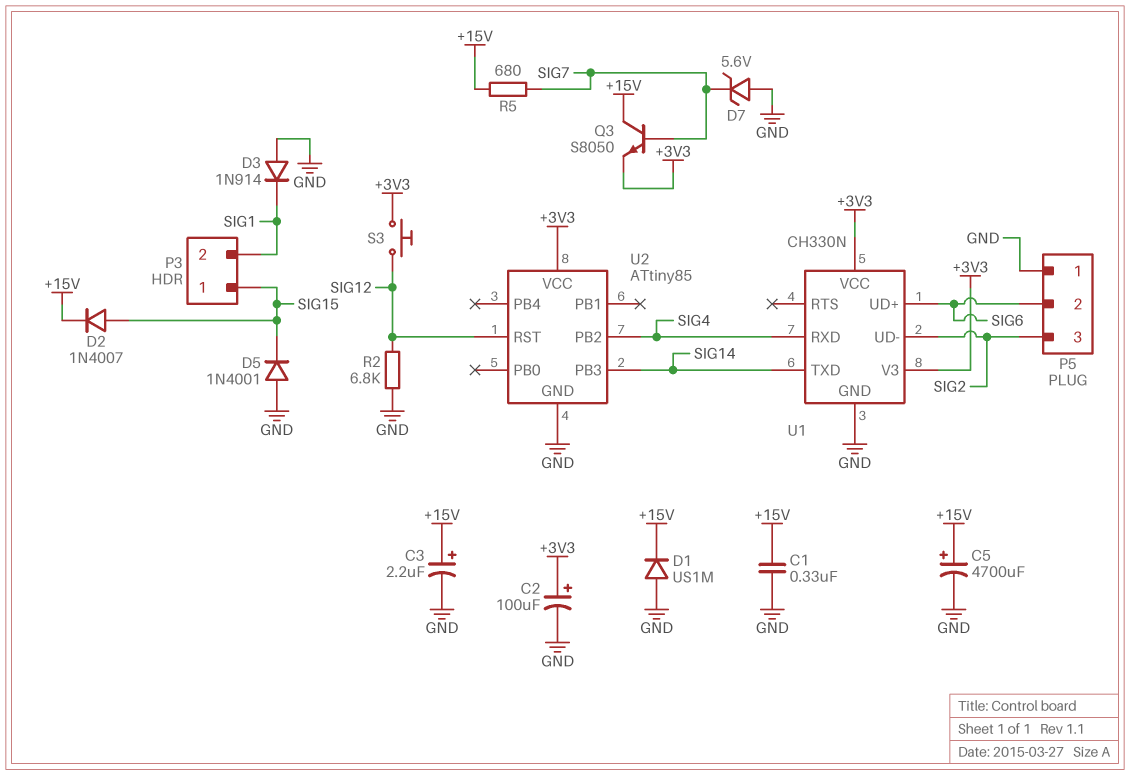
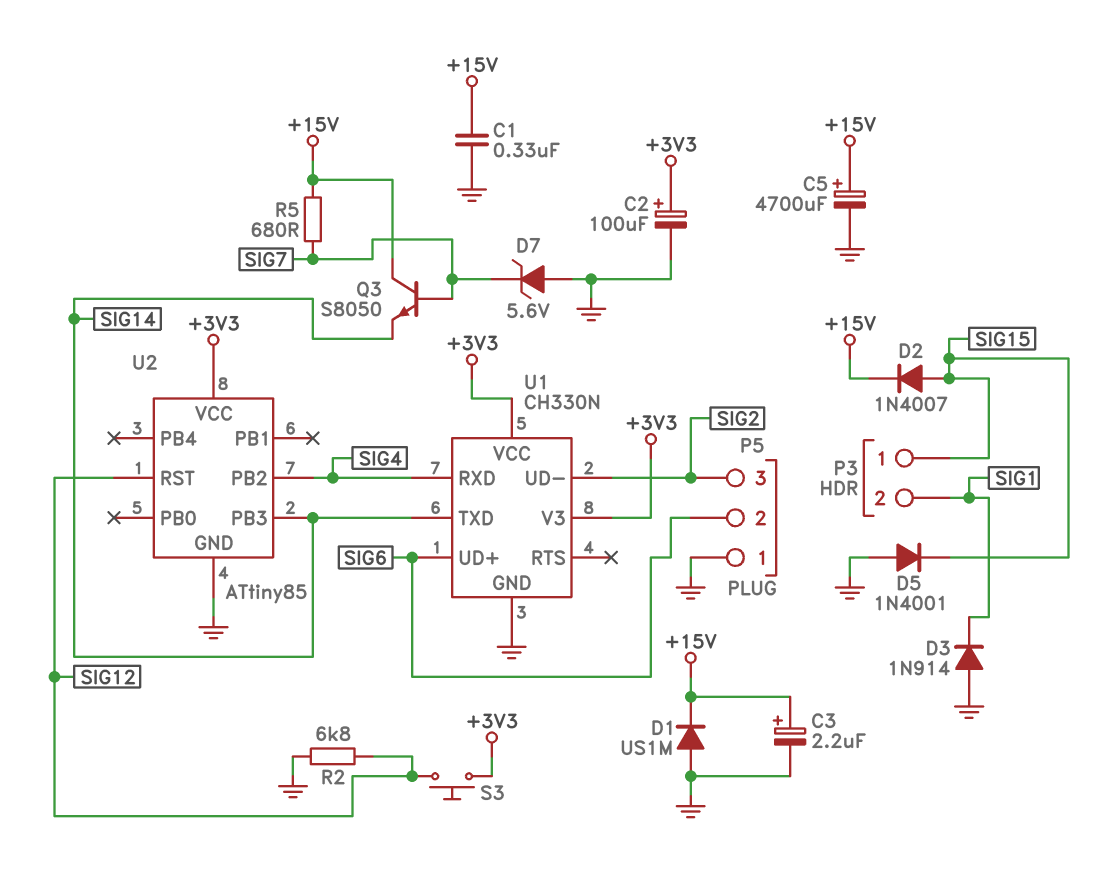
Q3: NPN S8050 (B SIG7, C +15V, E +3V3) -> NPN S8050 (B SIG7, C +15V, E SIG14)

